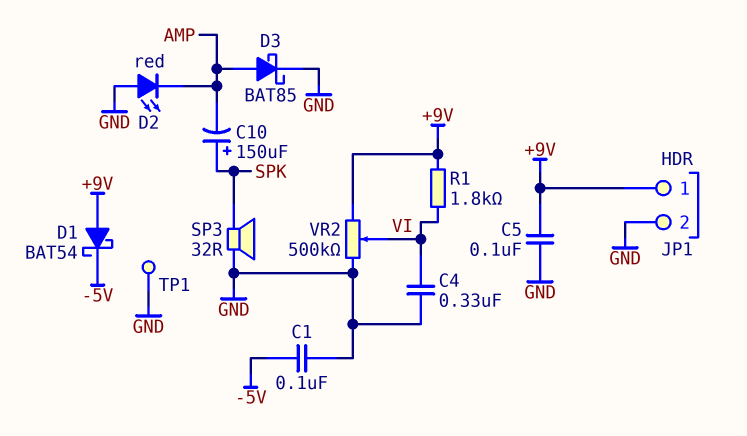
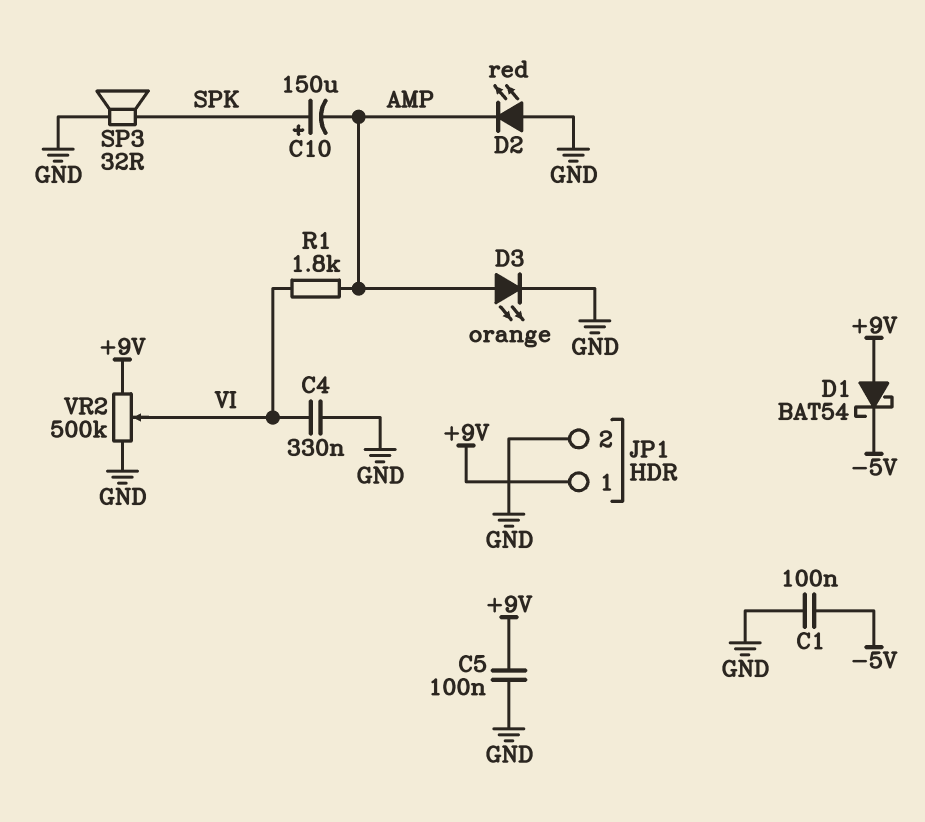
D3: schottky BAT85 (A AMP, K GND) -> LED orange (A AMP, K GND)
R1: 1.8k (+9V, VI) -> 1.8k (AMP, VI)
TP1: test point (GND) -> none

